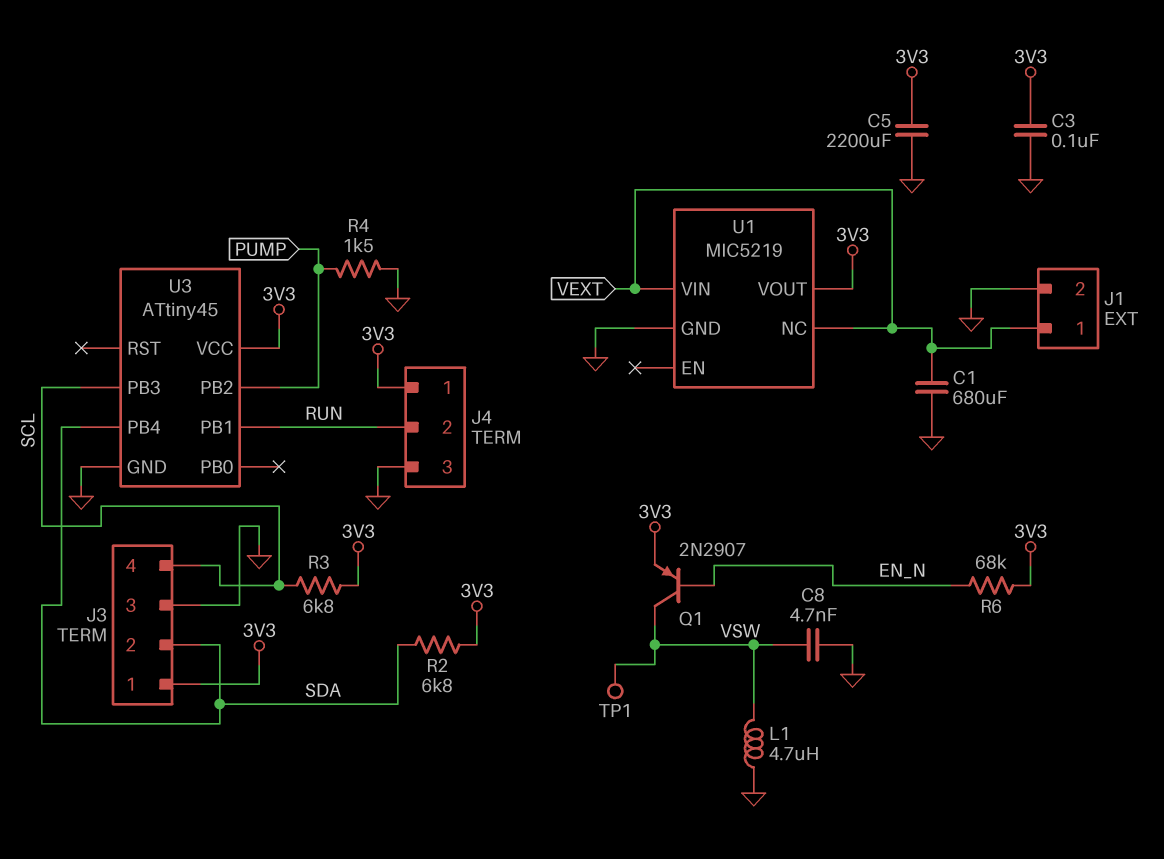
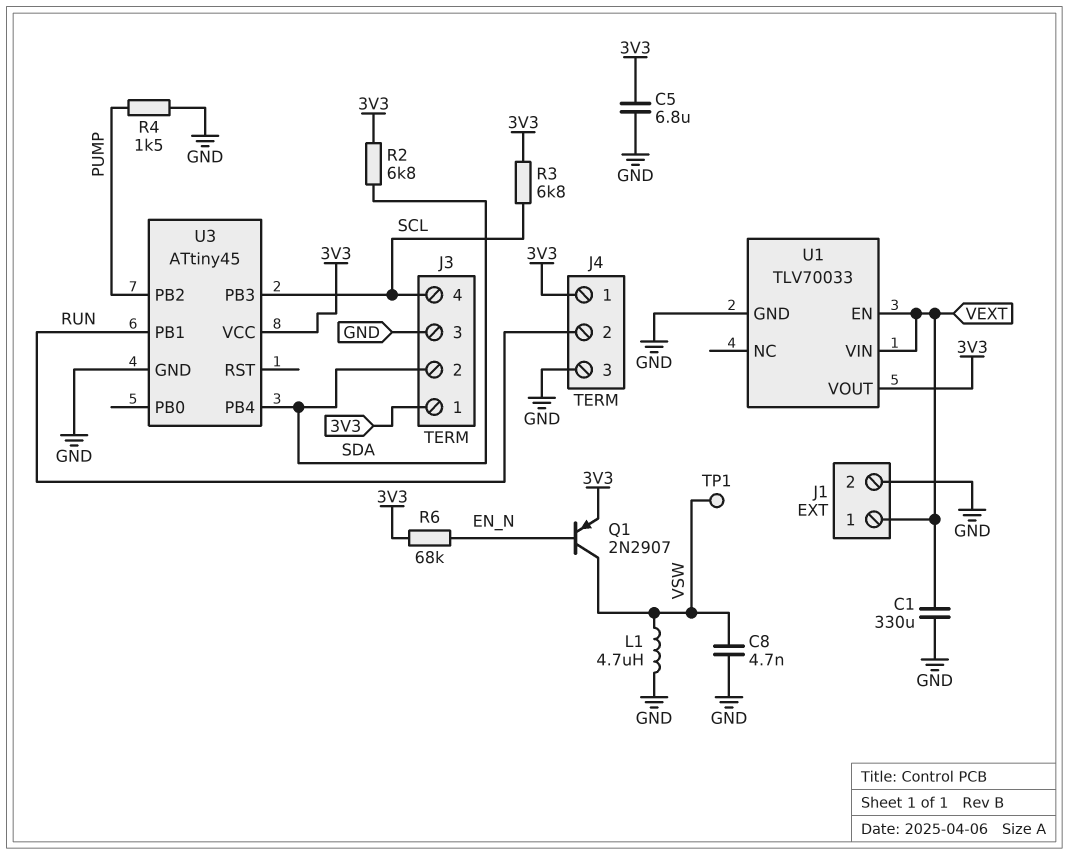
C1: 680uF (GND, VEXT) -> 330uF (GND, VEXT)
C3: 100nF (3V3, GND) -> none
C5: 2200uF (3V3, GND) -> 6.8uF (3V3, GND)
U1: MIC5219 -> TLV70033
U1 pin EN: none -> VEXT
U1 pin NC: VEXT -> none

